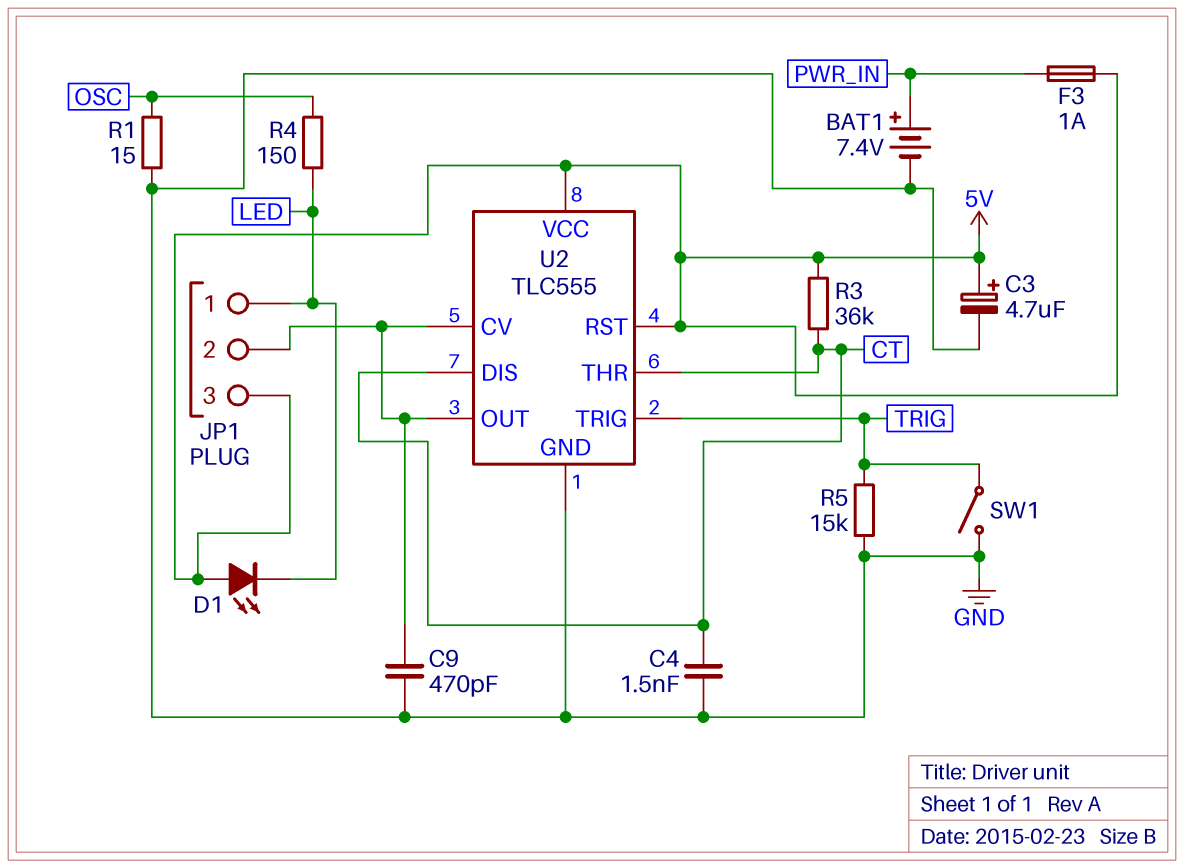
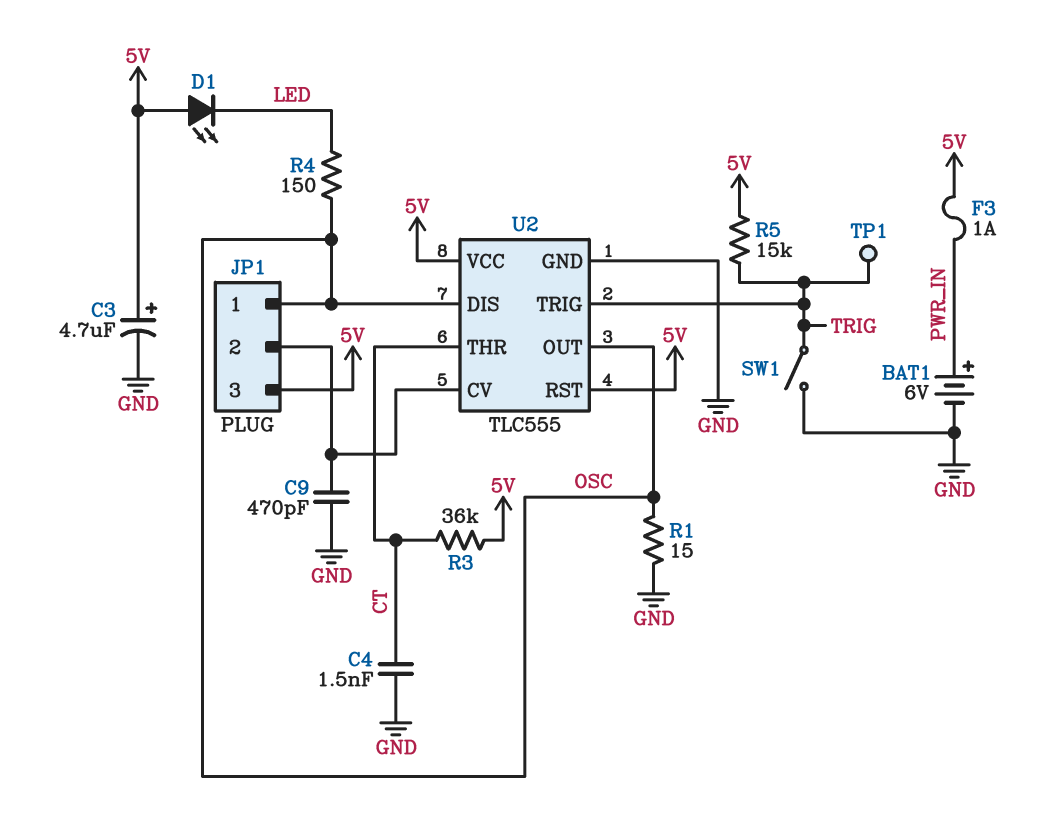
BAT1: 7.4V (plus PWR_IN, minus GND) -> 6V (plus PWR_IN, minus GND)
JP1 pin 1: LED -> OSC
R5: 15k (GND, TRIG) -> 15k (5V, TRIG)
TP1: none -> test point (TRIG)
U2 pin DIS: CT -> OSC
U2 pin OUT: JP1/2 -> OSC

